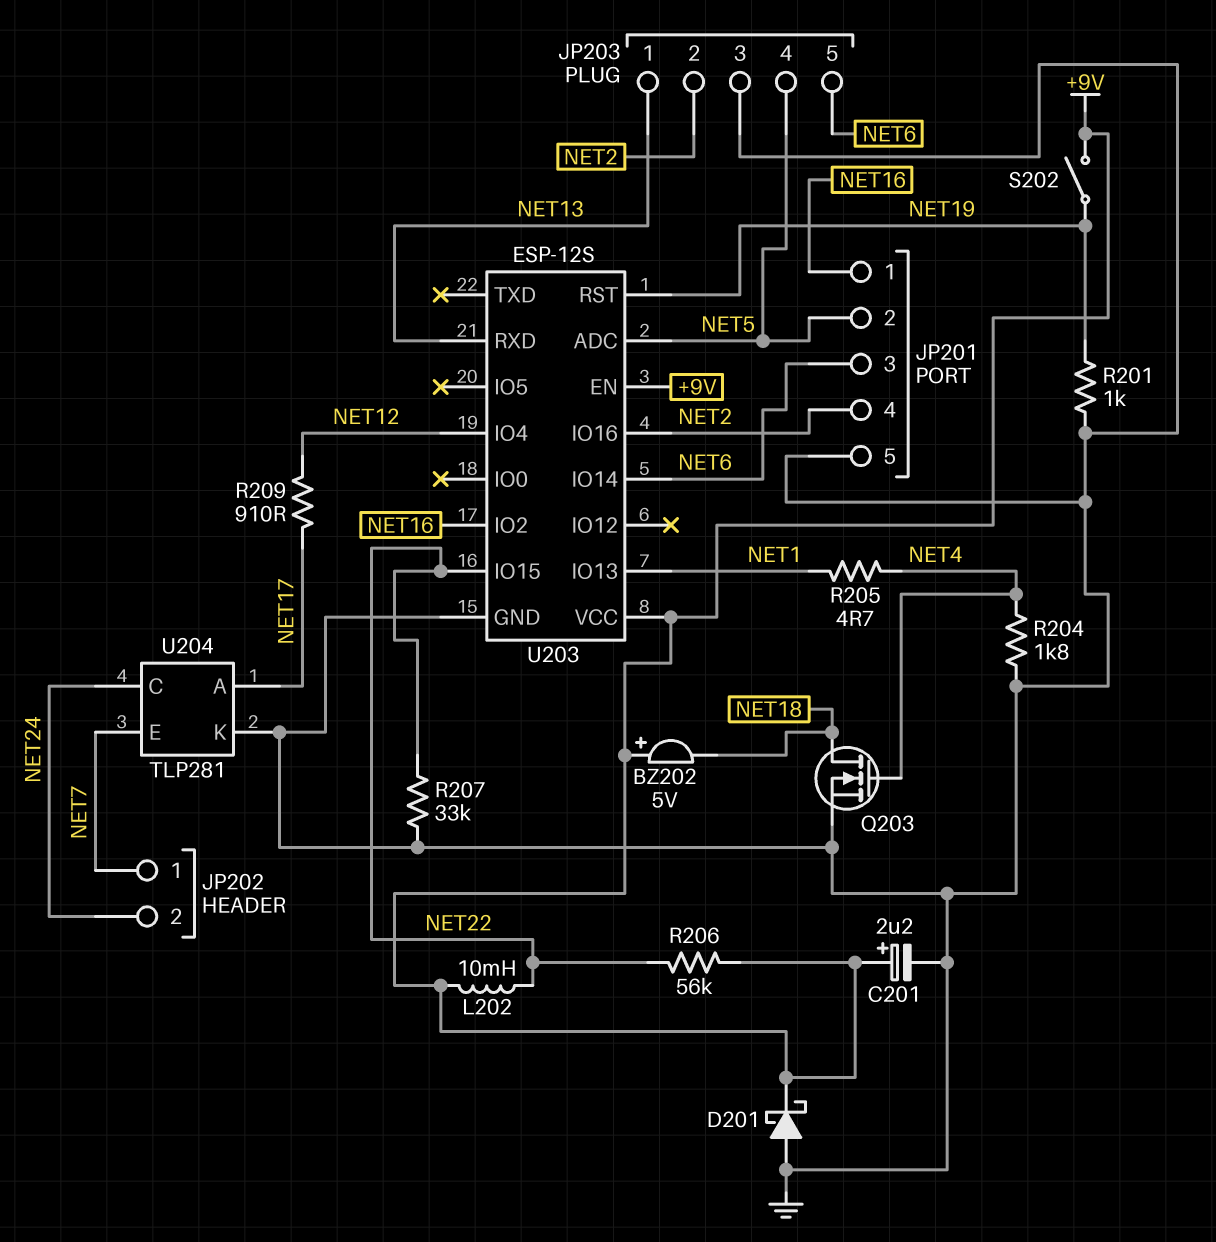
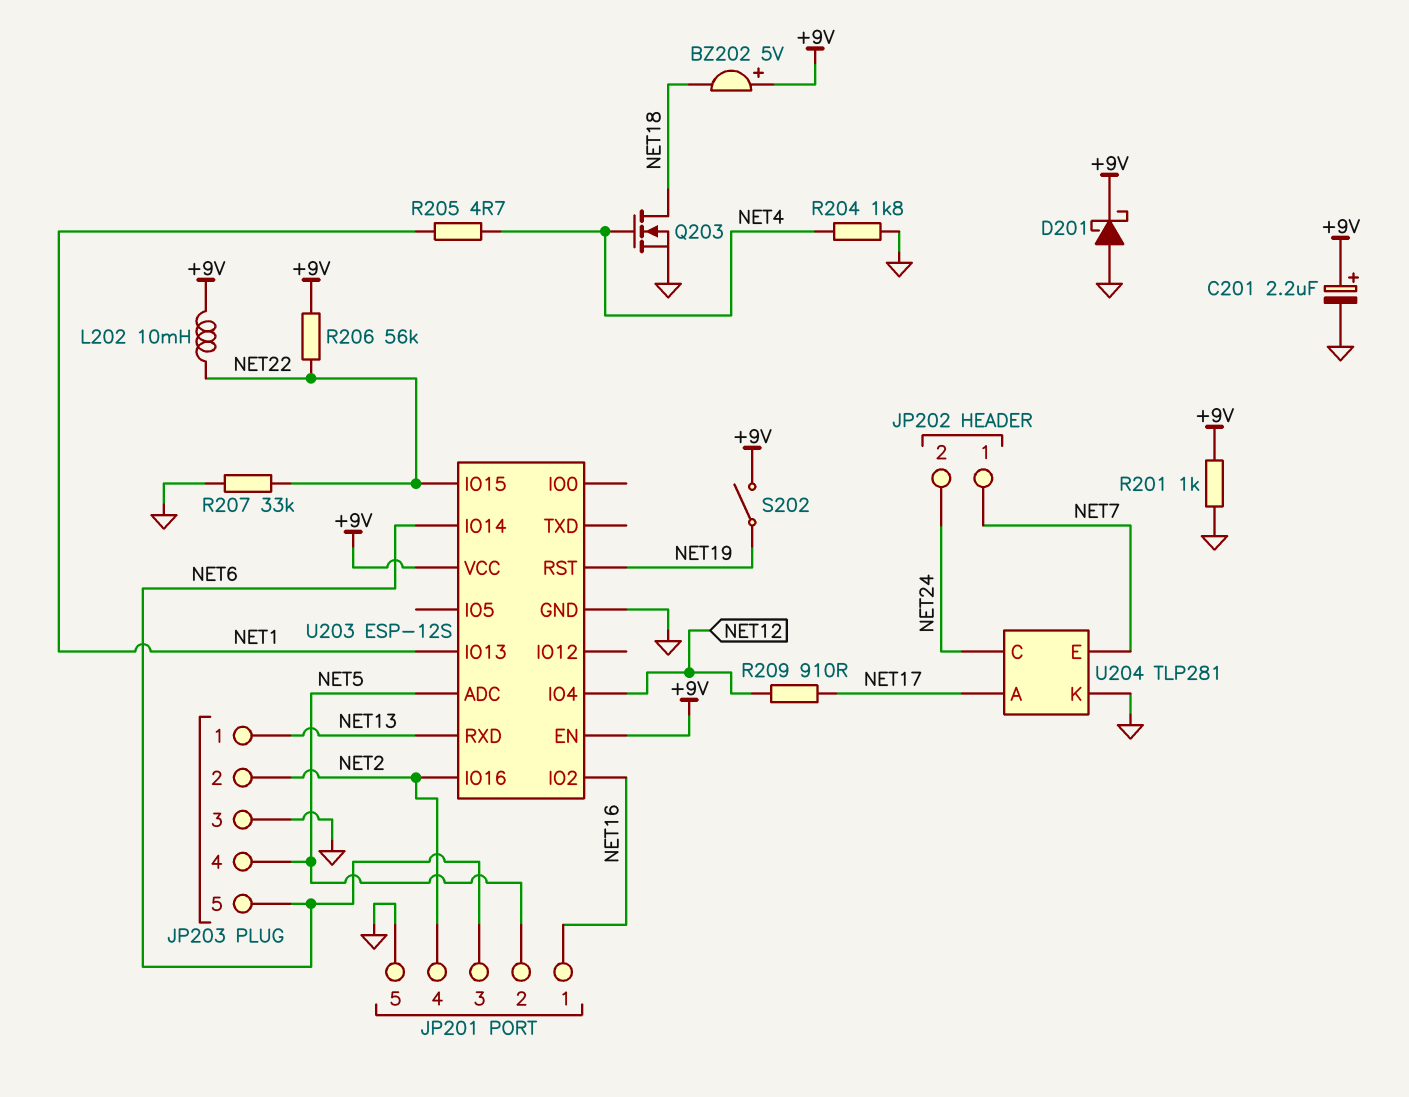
R201: 1k (GND, NET19) -> 1k (+9V, GND)

